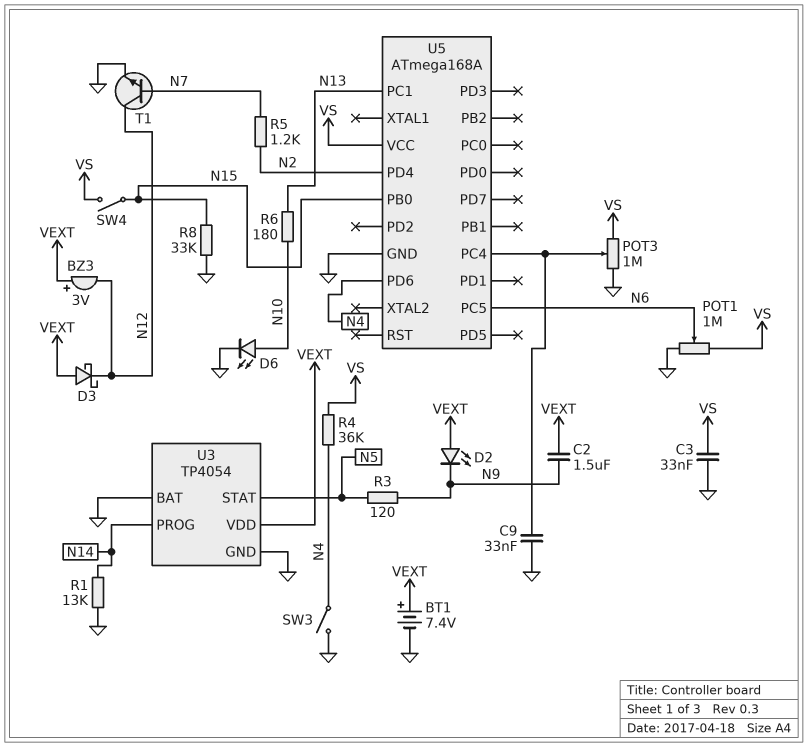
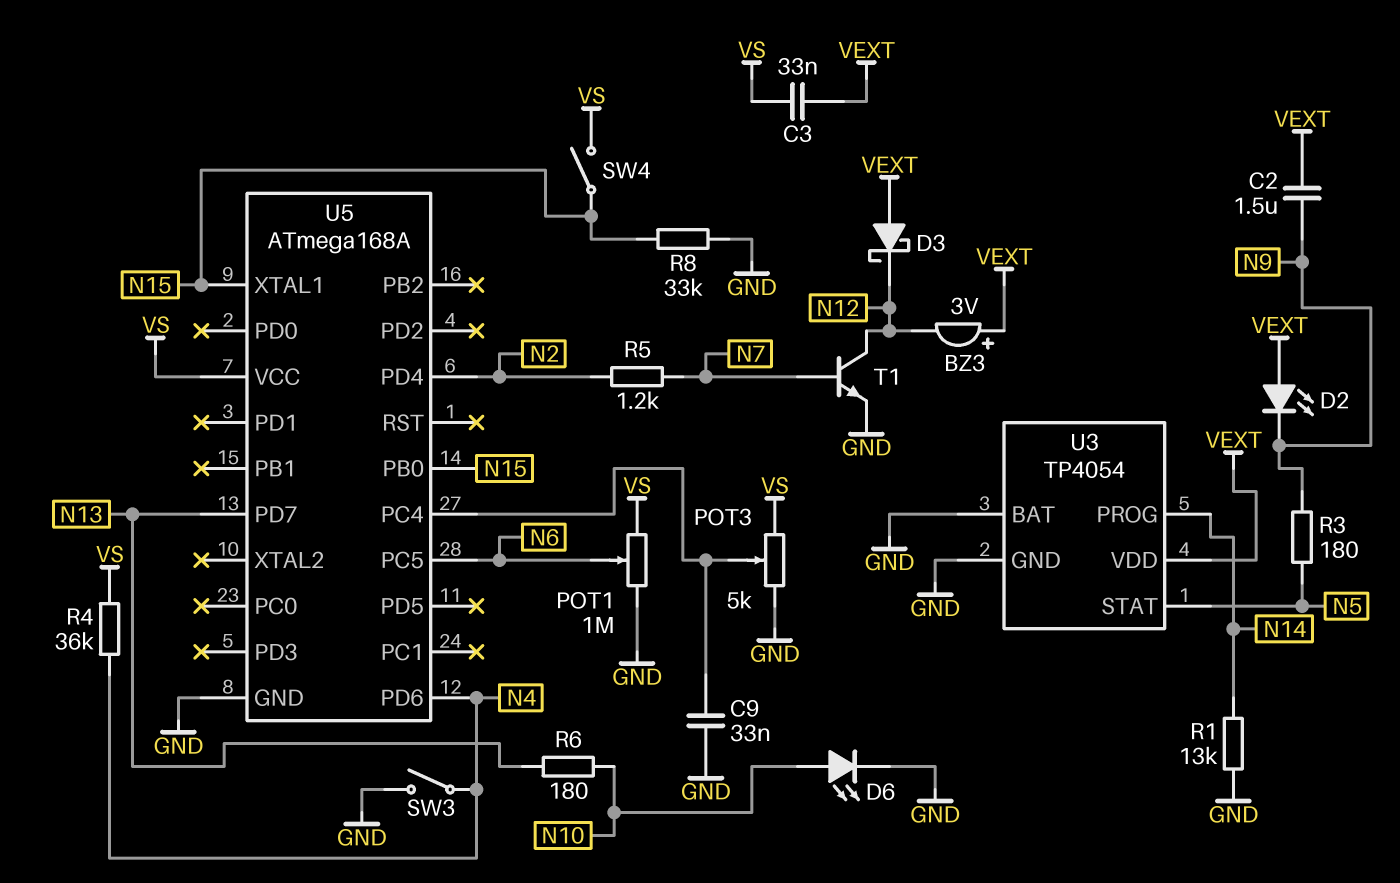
BT1: 7.4V (plus VEXT, minus GND) -> none
C3: 33nF (GND, VS) -> 33nF (VEXT, VS)
POT3: 1M (GND, VS, wiper U5/PC4) -> 5k (GND, VS, wiper U5/PC4)
R3: 120 (N5, N9) -> 180 (N5, N9)
U5 pin PC1: N13 -> none
U5 pin PD7: none -> N13
U5 pin XTAL1: none -> N15

